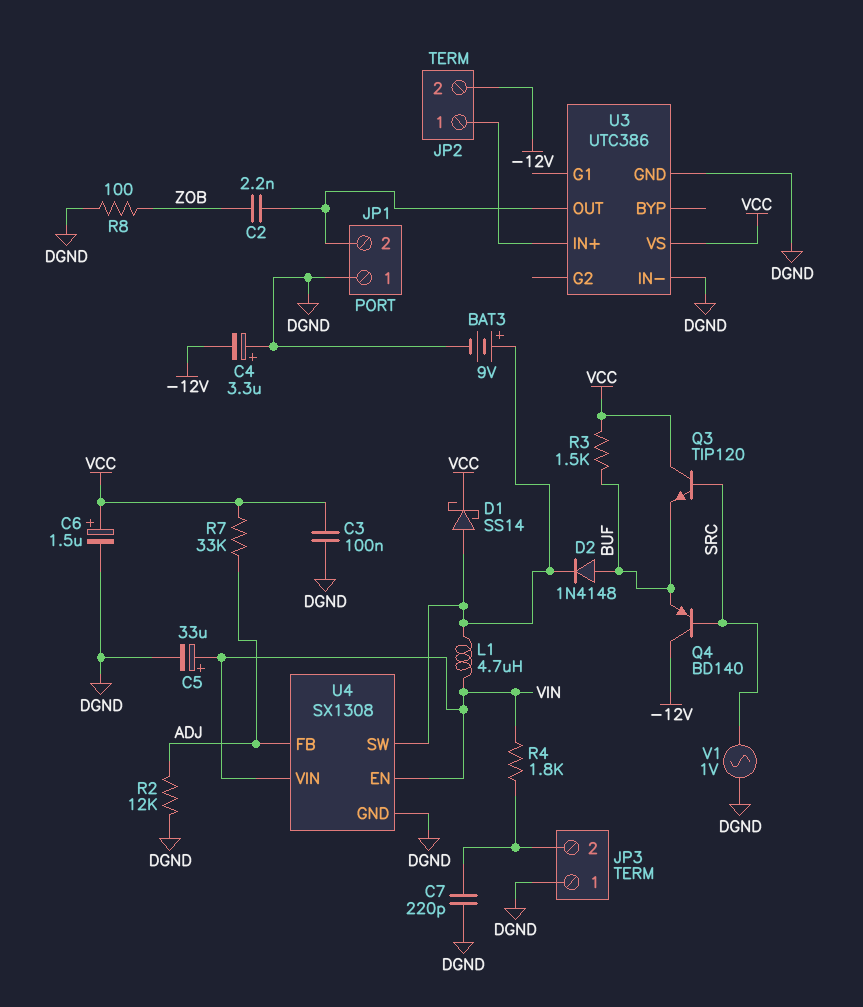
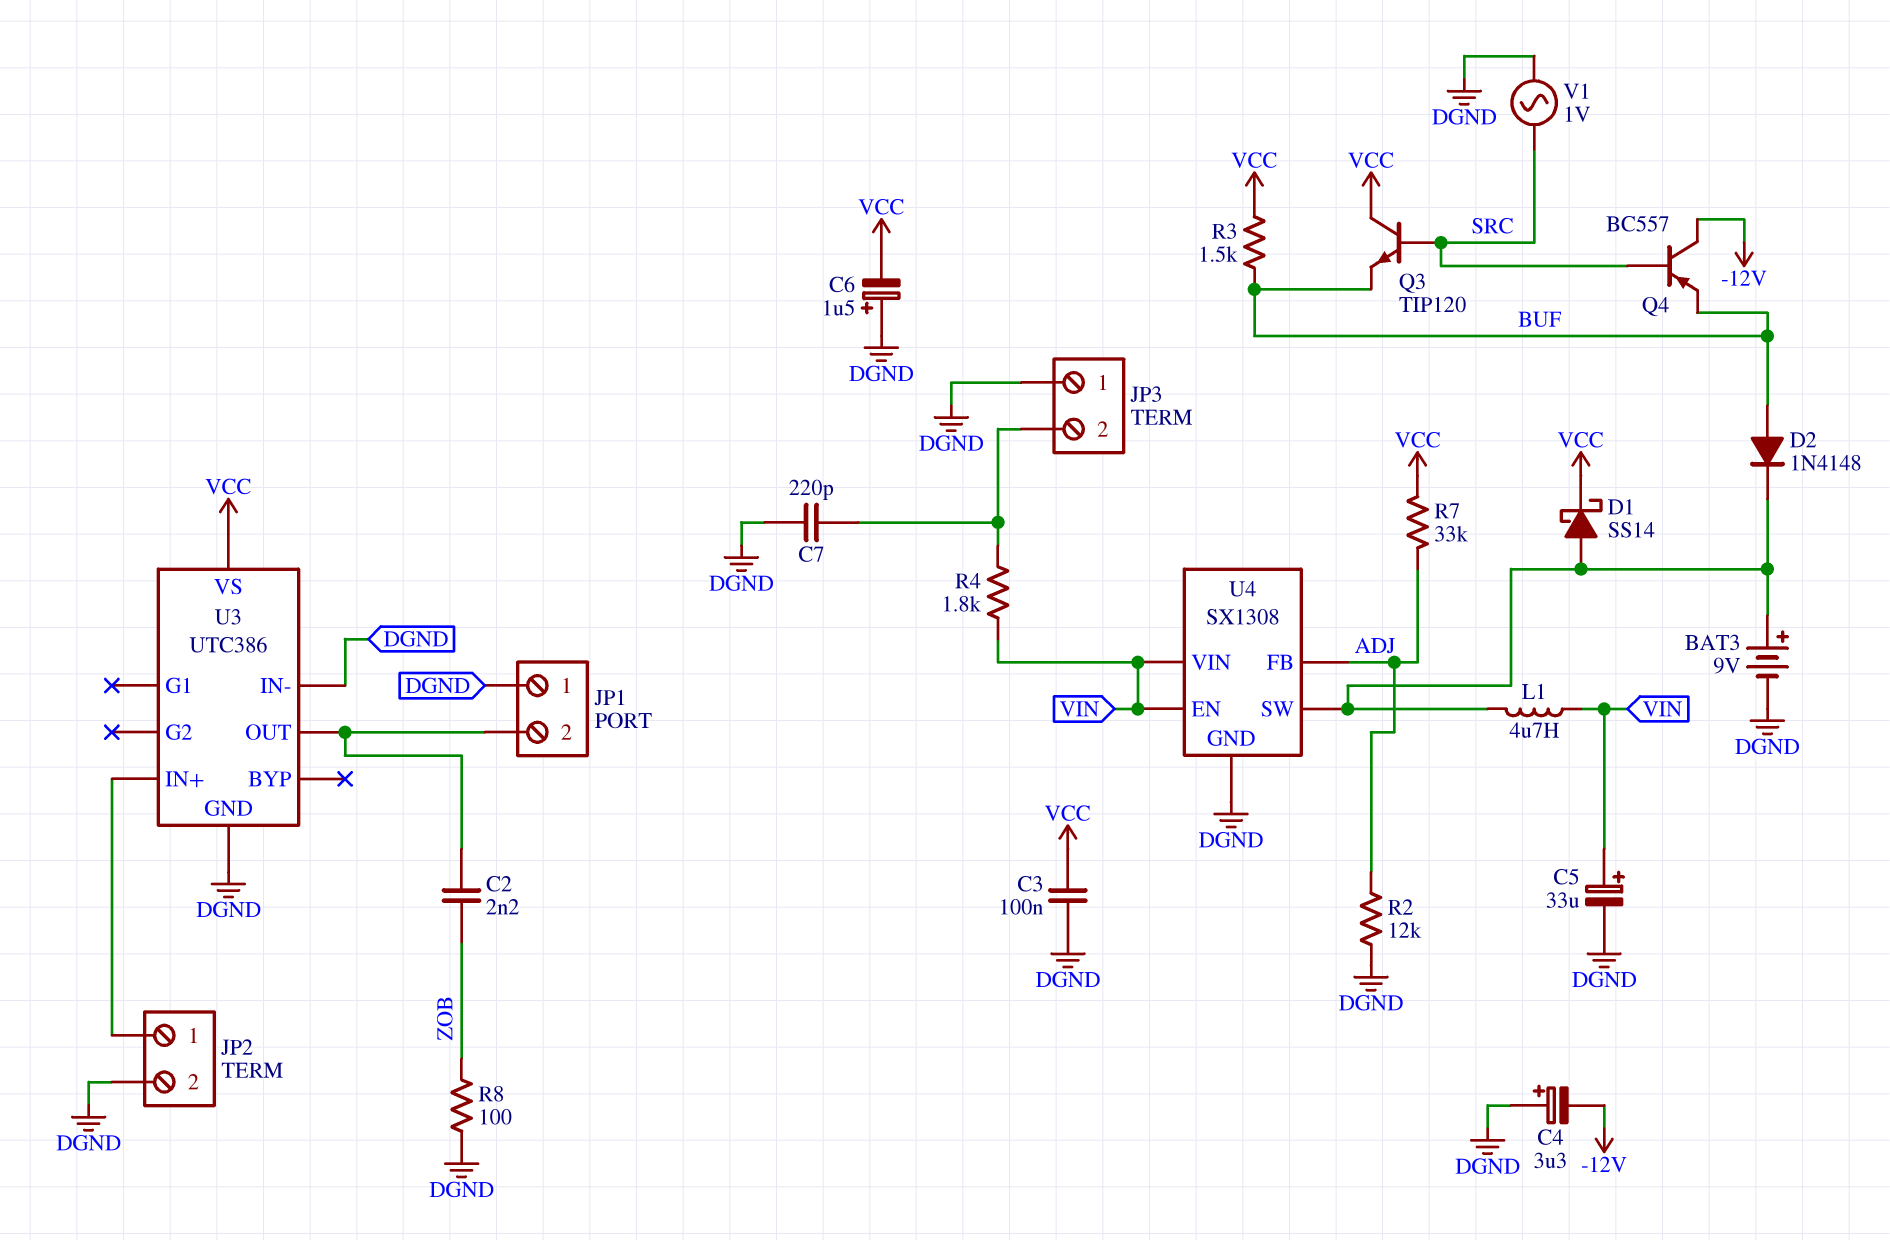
C6: 1.5uF (plus VCC, minus DGND) -> 1.5uF (plus DGND, minus VCC)
JP2 pin 2: -12V -> DGND
Q4: PNP BD140 (B SRC, C -12V, E BUF) -> PNP BC557 (B SRC, C -12V, E BUF)

